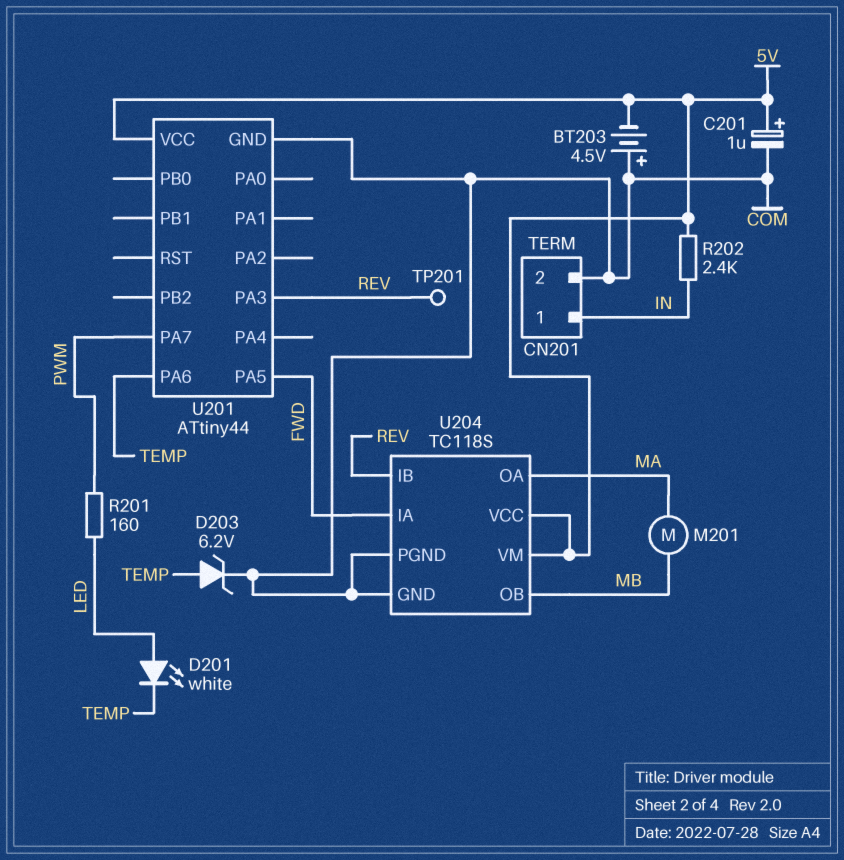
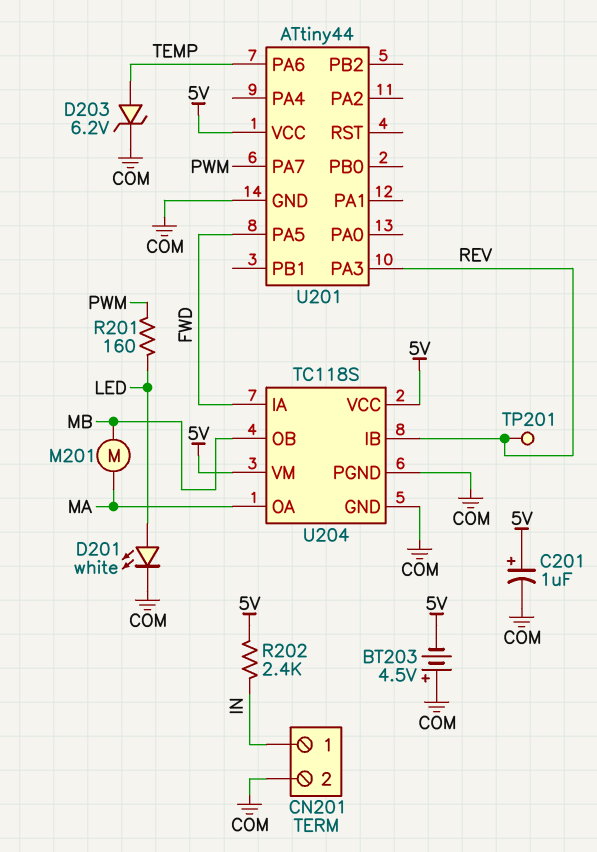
D201: LED white (A LED, K TEMP) -> LED white (A LED, K COM)

